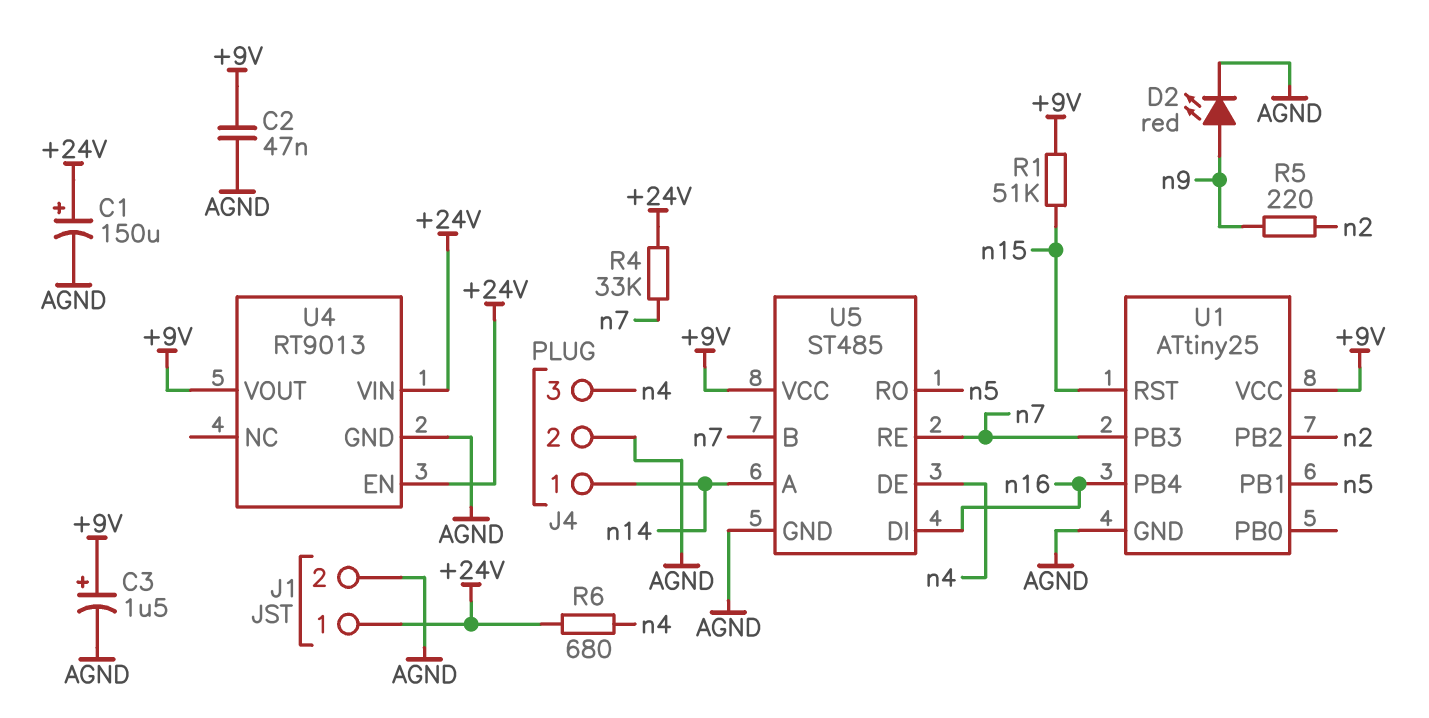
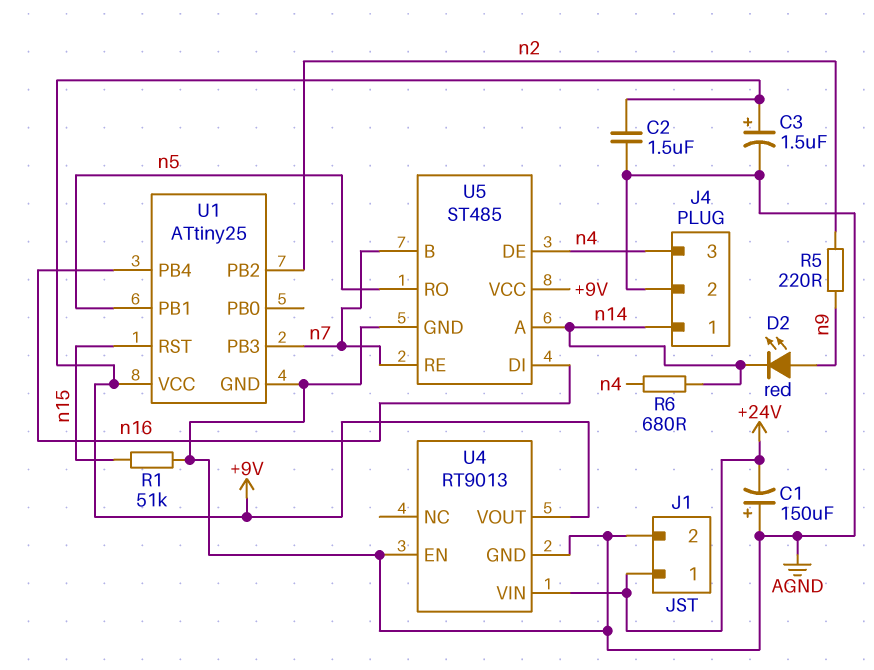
C1: 150uF (plus +24V, minus AGND) -> 150uF (plus AGND, minus +24V)
C2: 47nF (+9V, AGND) -> 1.5uF (+9V, AGND)
D2: LED red (A n9, K AGND) -> LED red (A n9, K n14)
R1: 51k (+9V, n15) -> 51k (AGND, n15)
R4: 33k (+24V, n7) -> none
R6: 680 (+24V, n4) -> 680 (n4, n14)
U4 pin EN: +24V -> AGND

